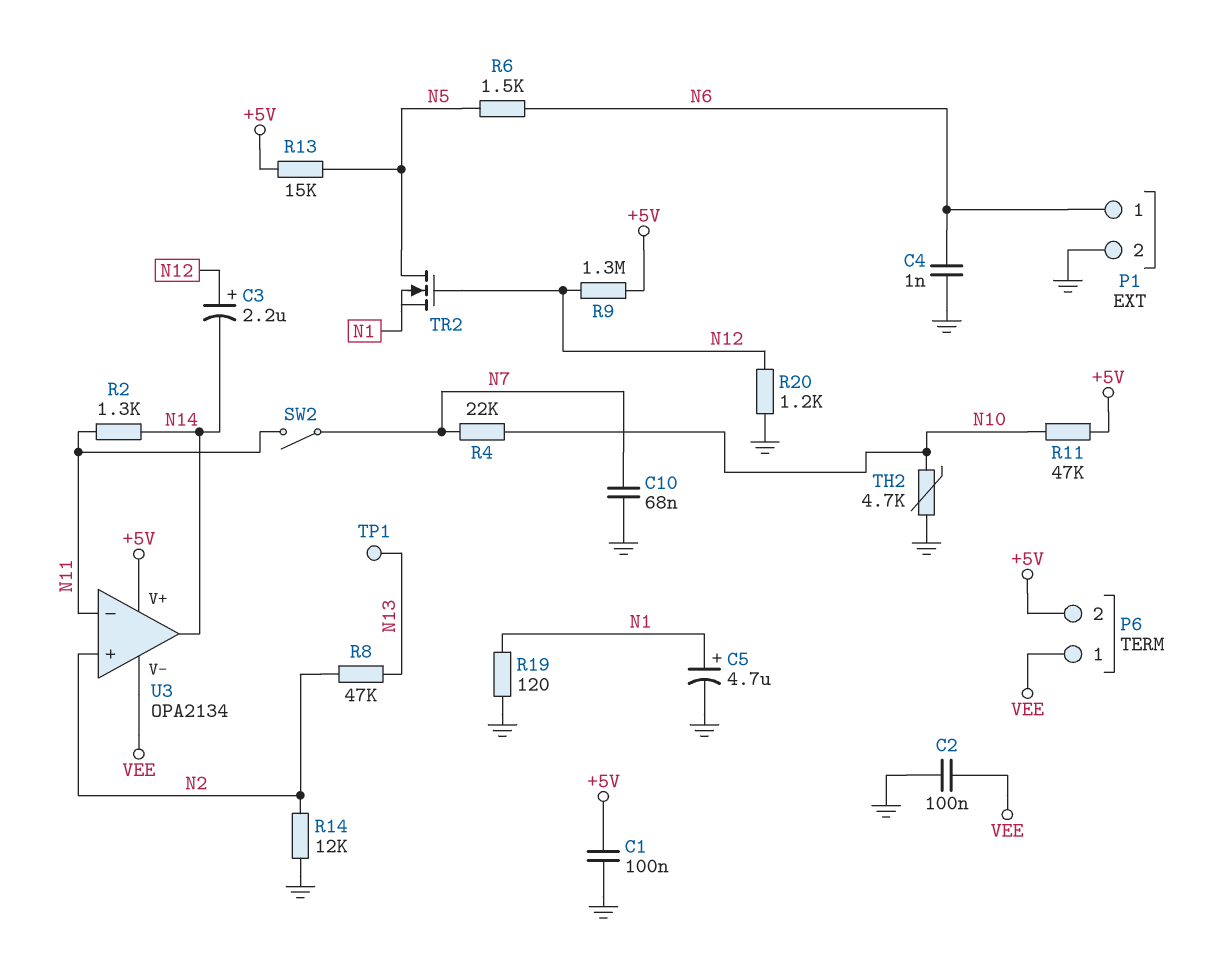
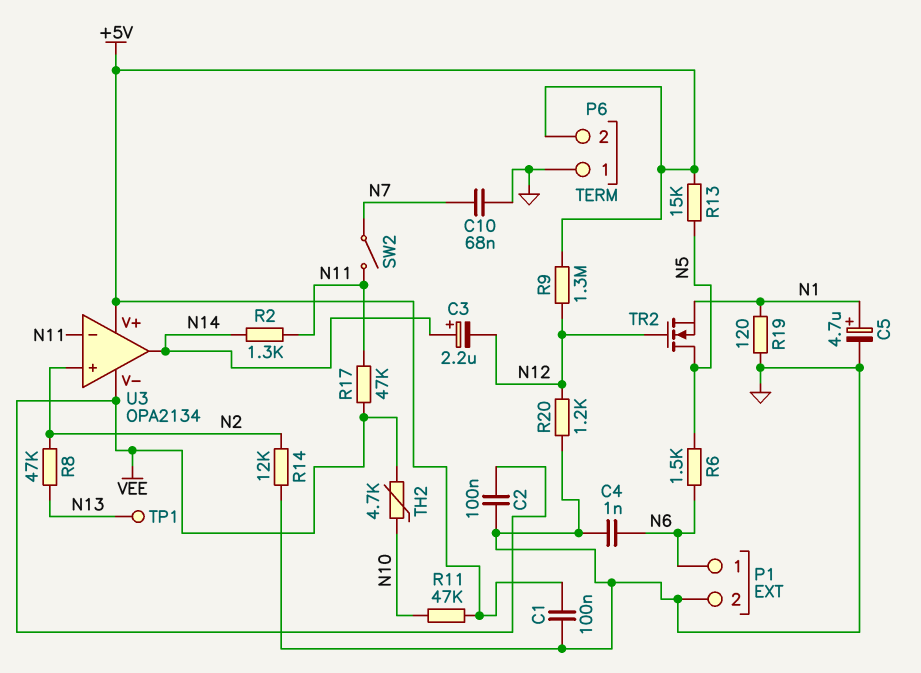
C3: 2.2uF (plus N12, minus N14) -> 2.2uF (plus N14, minus N12)
P6 pin 1: VEE -> GND
R4: 22k (N7, N10) -> none
R17: none -> 47k (N11, VEE)
TH2: 4.7k (GND, N10) -> 4.7k (N10, VEE)

